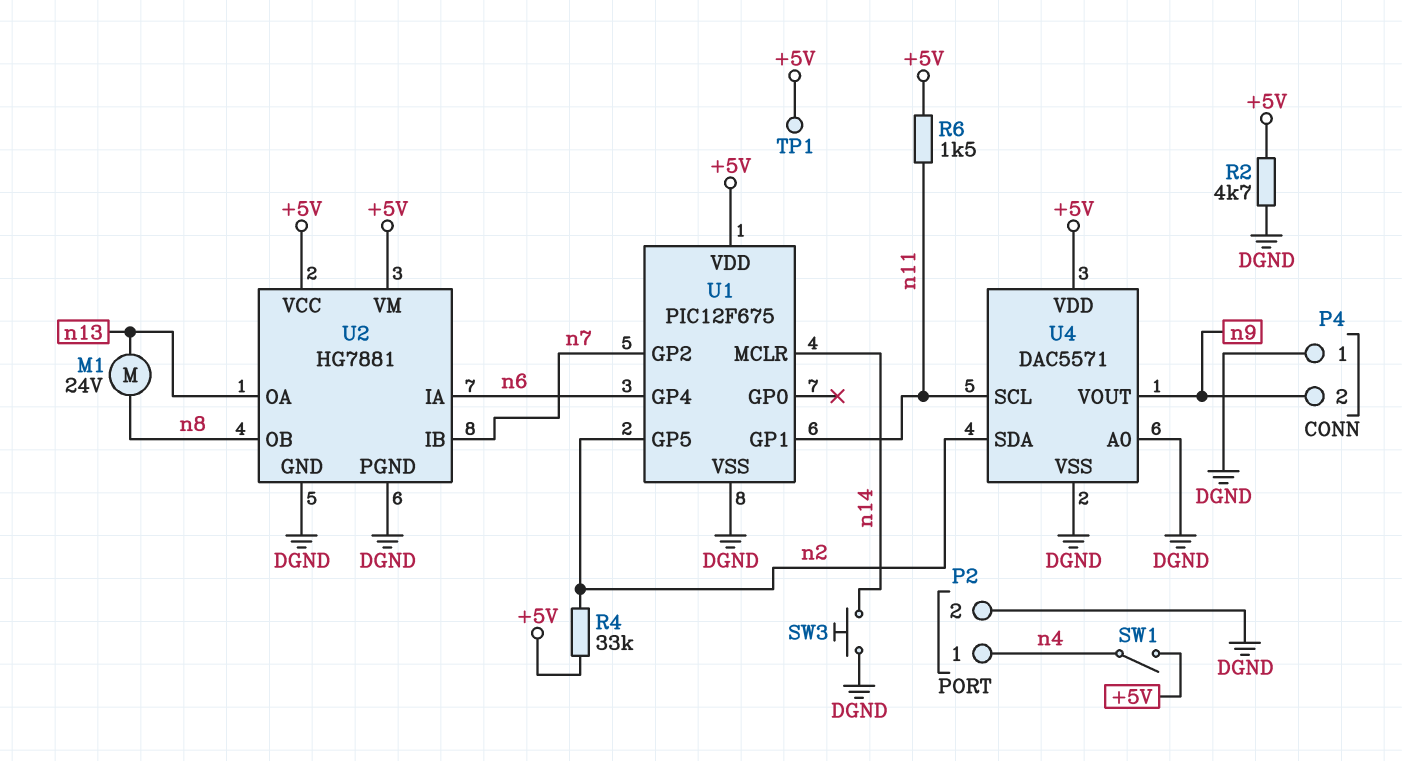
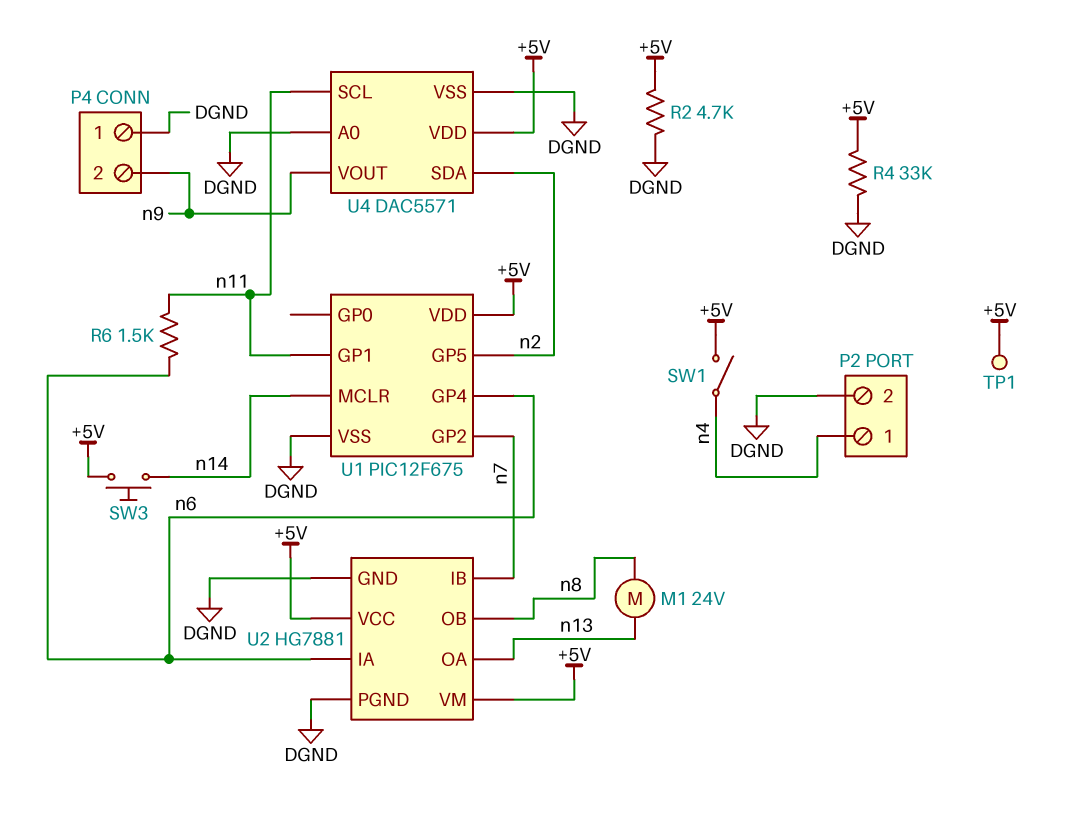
R4: 33k (+5V, n2) -> 33k (+5V, DGND)
R6: 1.5k (+5V, n11) -> 1.5k (n6, n11)
SW3: button (DGND, n14) -> button (+5V, n14)

